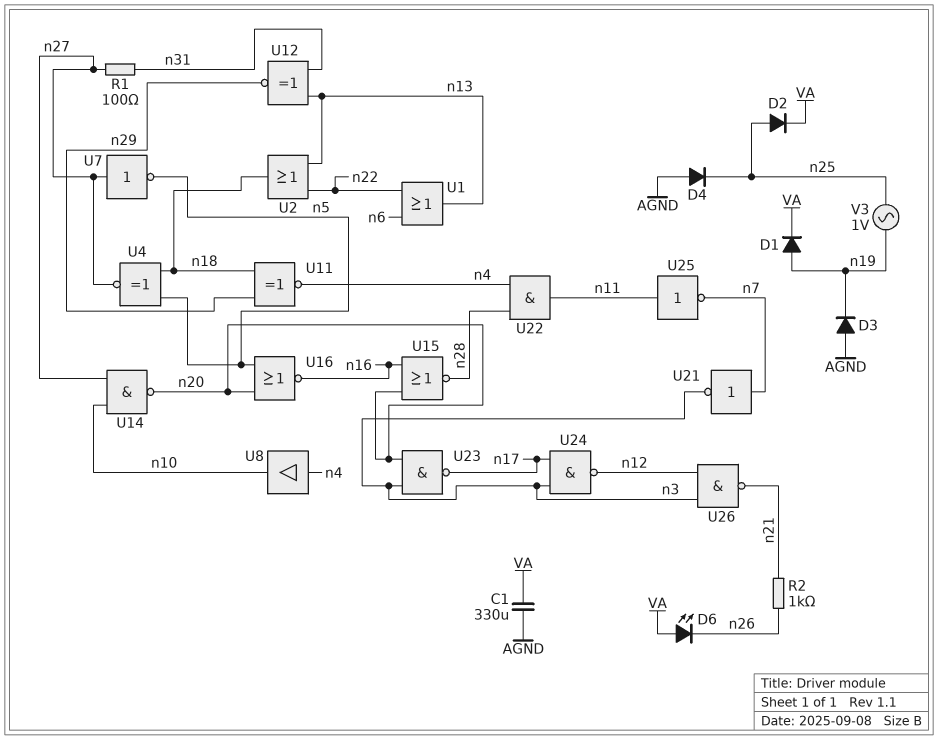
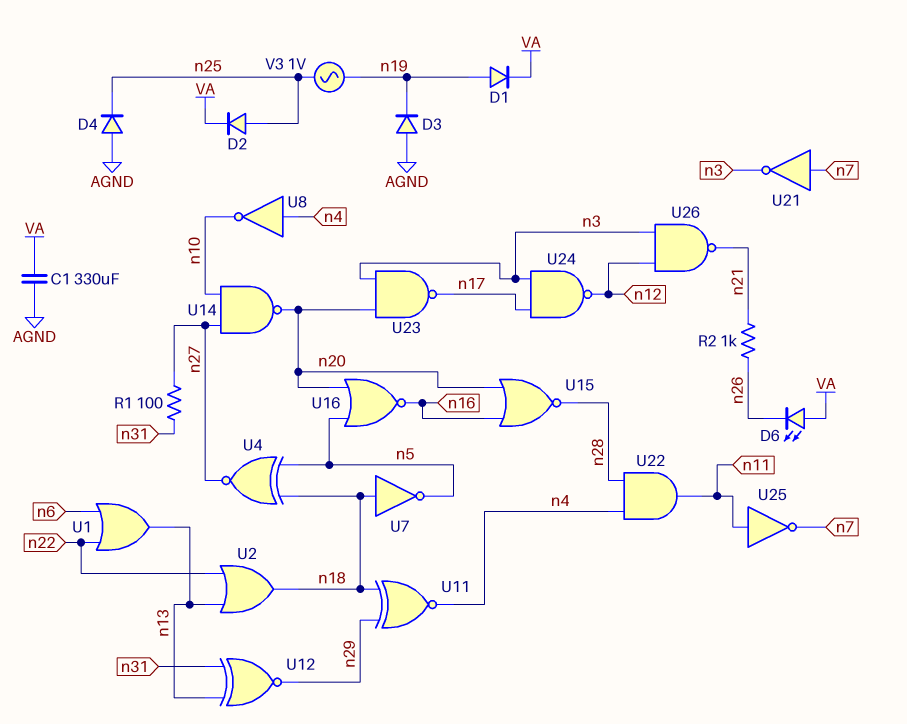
U7: NOT (in n27, out n5) -> NOT (in n18, out n5)
U8: buffer (in n4, out n10) -> NOT (in n4, out n10)

